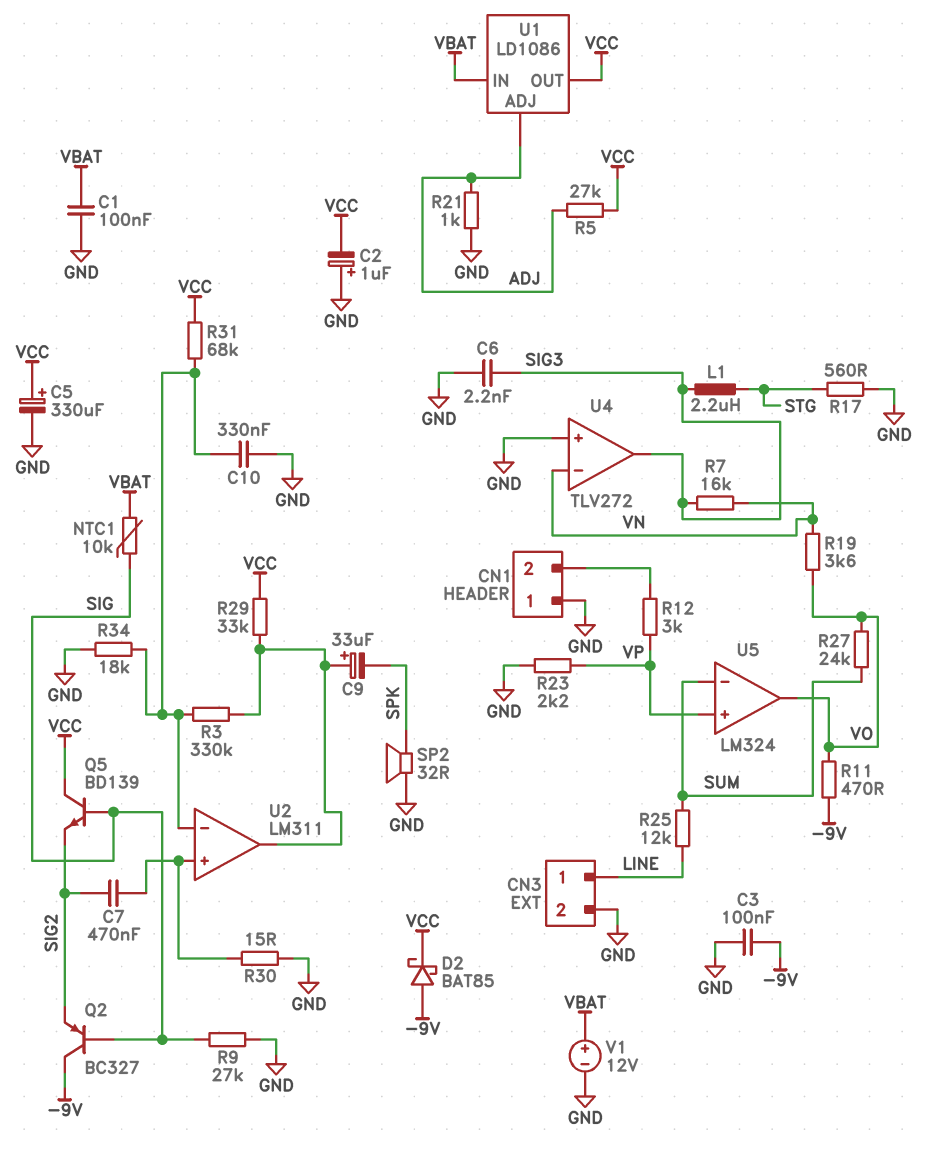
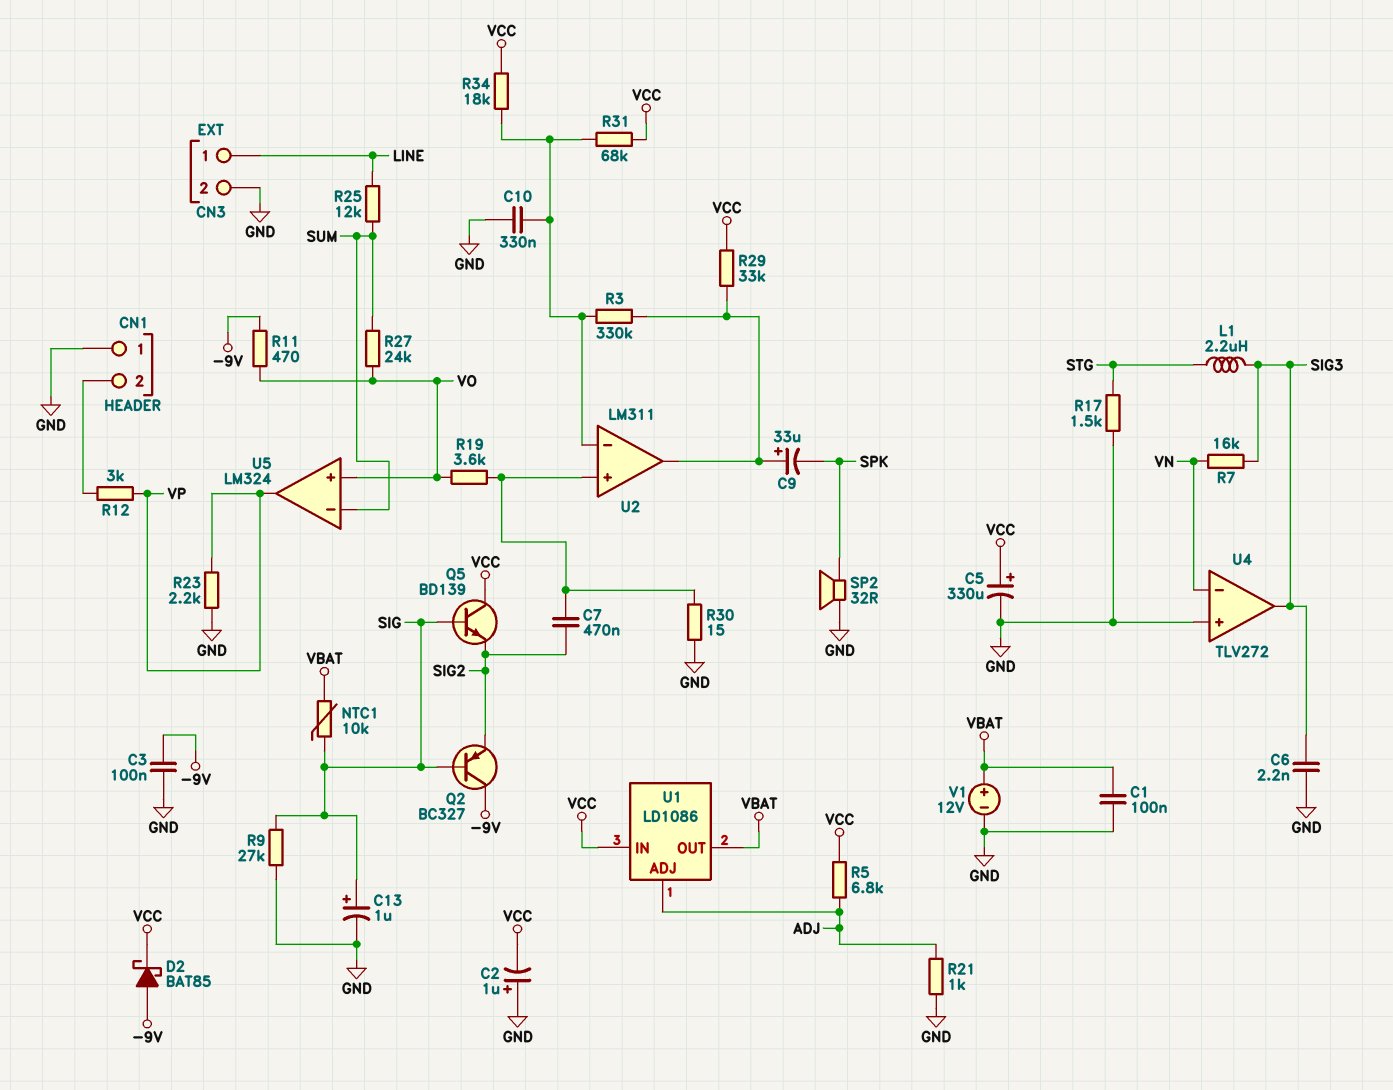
C13: none -> 1uF (plus SIG, minus GND)
R5: 27k (ADJ, VCC) -> 6.8k (ADJ, VCC)
R17: 560 (GND, STG) -> 1.5k (GND, STG)
R19: 3.6k (VN, VO) -> 3.6k (U2/in+, VO)
R34: 18k (GND, U2/in-) -> 18k (U2/in-, VCC)
U1 pin IN: VBAT -> VCC
U1 pin OUT: VCC -> VBAT
U5 pin in+: VP -> VO
U5 pin out: VO -> VP

